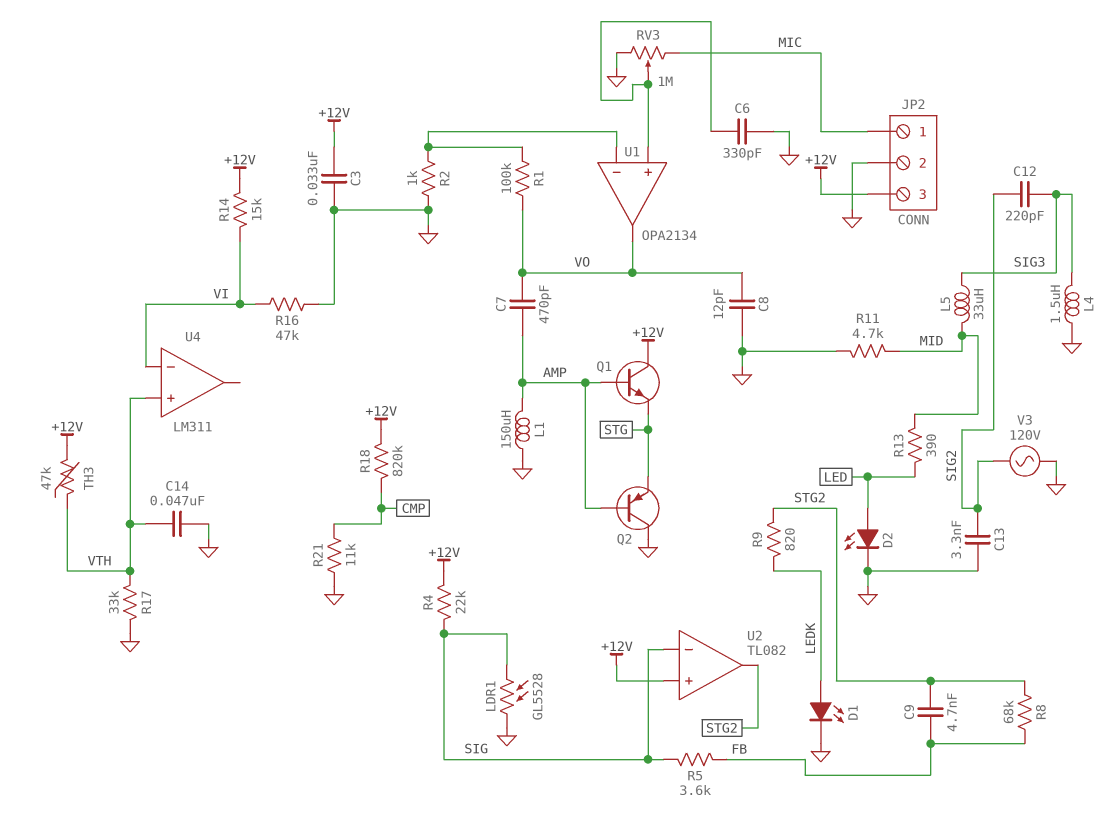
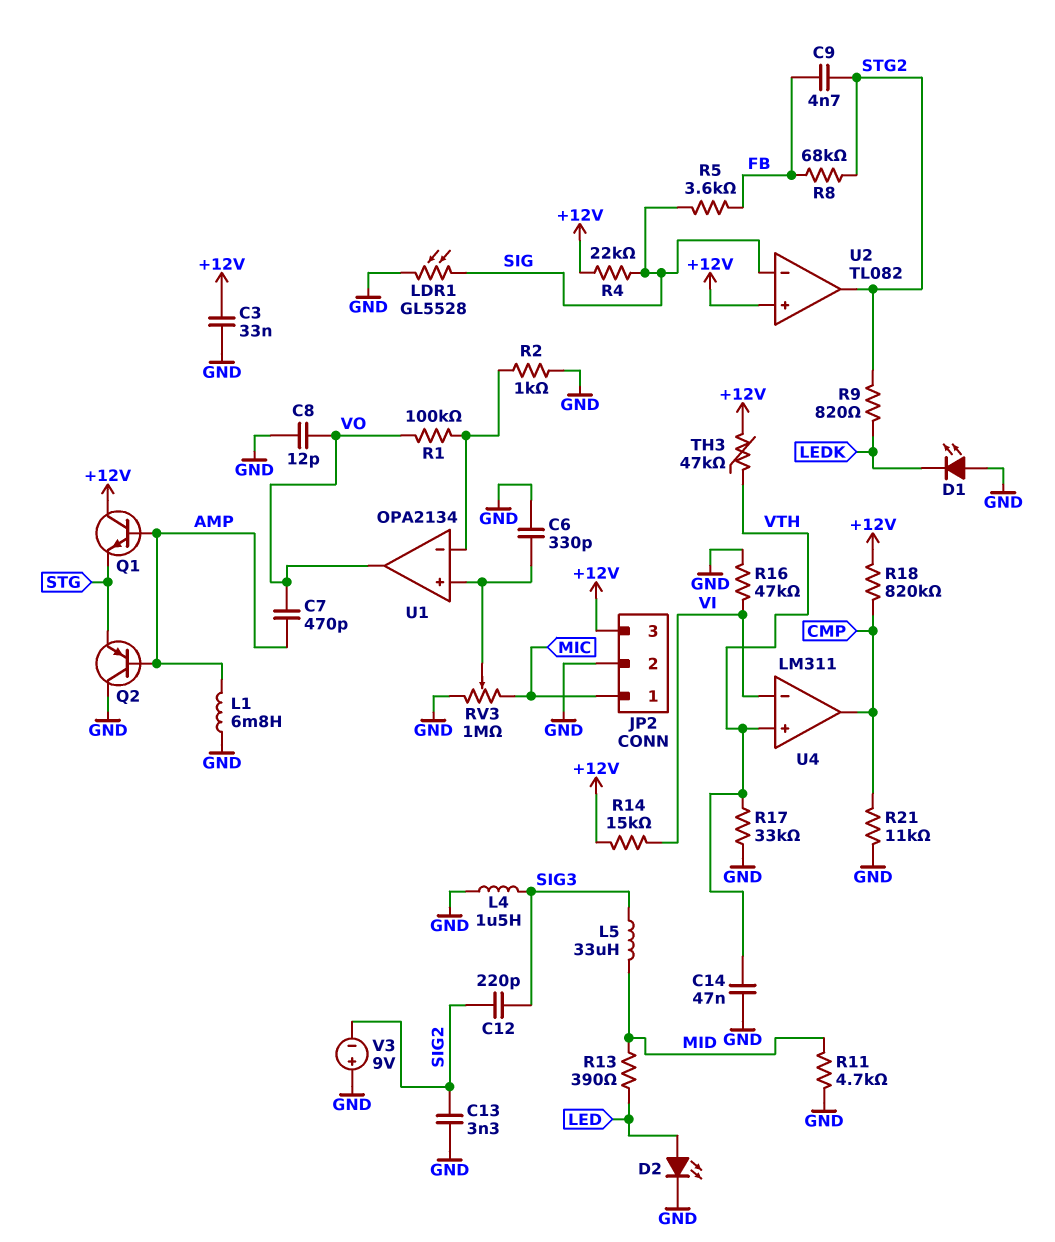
D1: LED (A LEDK, K GND) -> LED (A GND, K LEDK)
L1: 150uH (AMP, GND) -> 6.8mH (AMP, GND)
U4 pin out: none -> CMP
V3: AC 120V (GND, SIG2) -> 9V (plus GND, minus SIG2)

